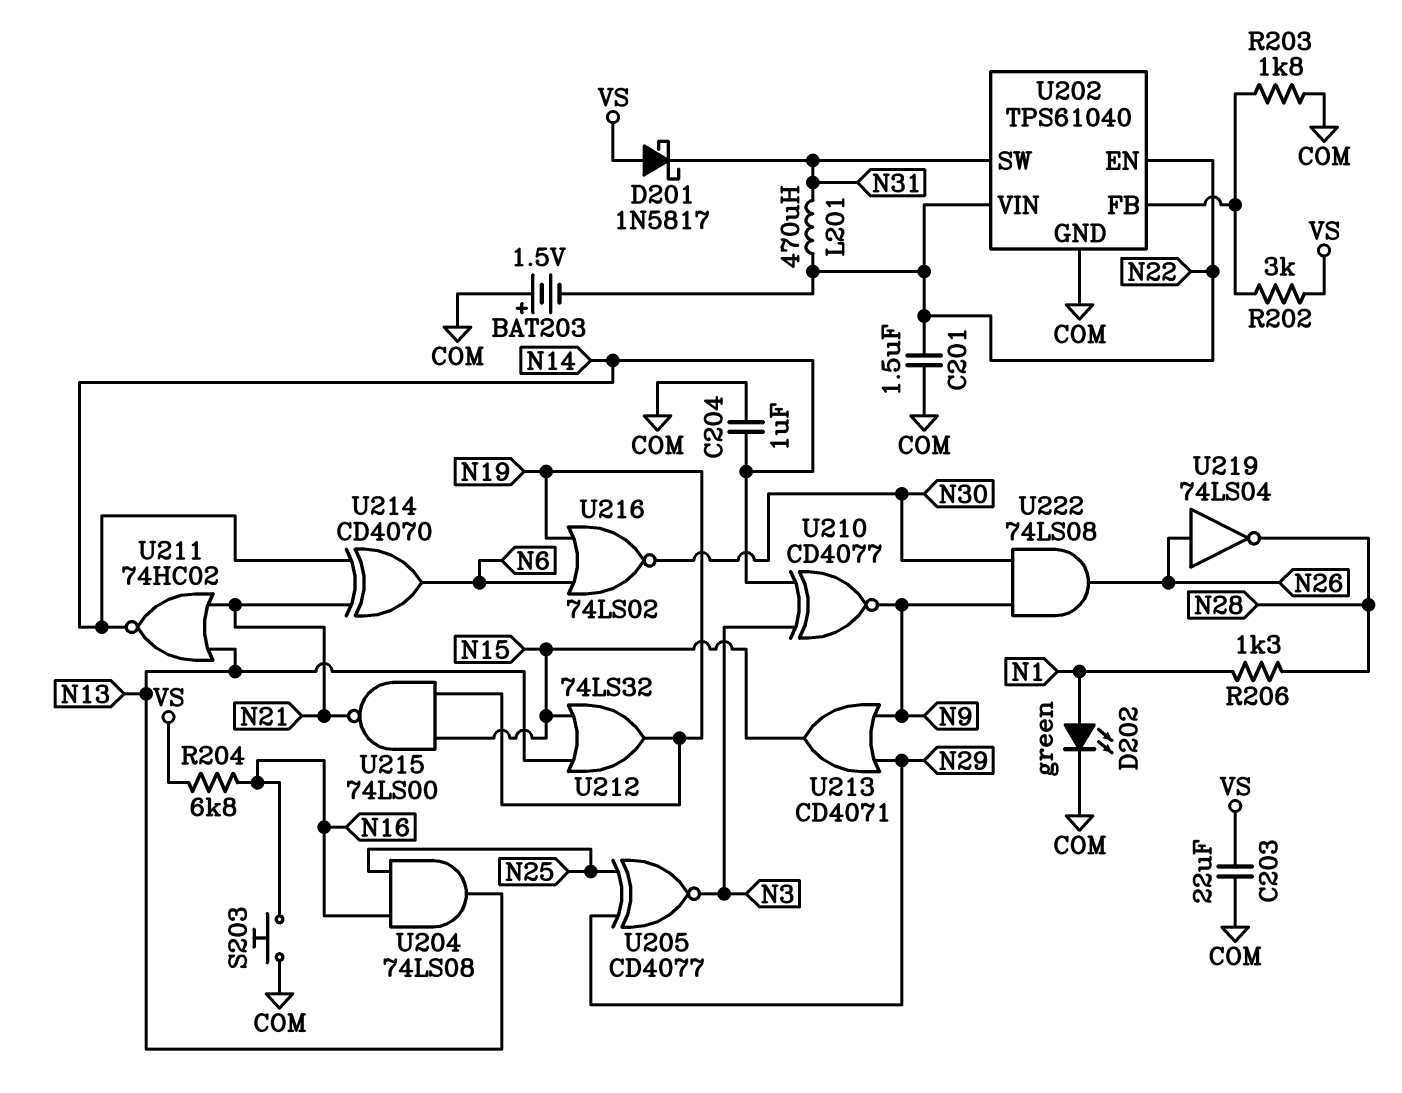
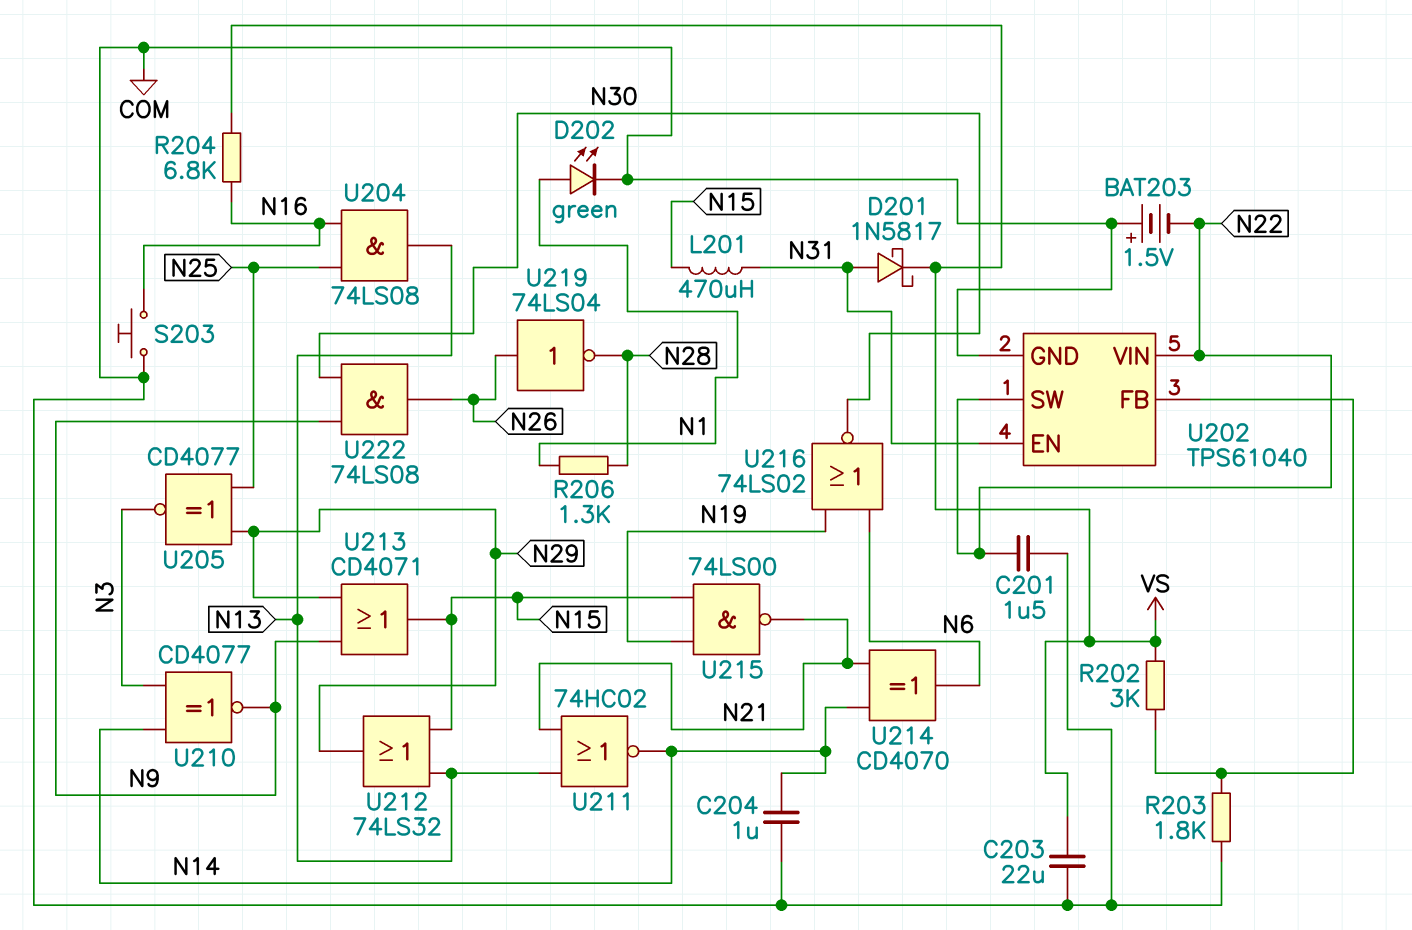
D201: schottky 1N5817 (A VS, K N31) -> schottky 1N5817 (A N31, K VS)
L201: 470uH (N22, N31) -> 470uH (N15, N31)
U202 pin EN: N22 -> N31
U202 pin SW: N31 -> N22
U212: OR 74LS32 (in N13, in N15, out N19) -> OR 74LS32 (in N13, in N15, out N29)

